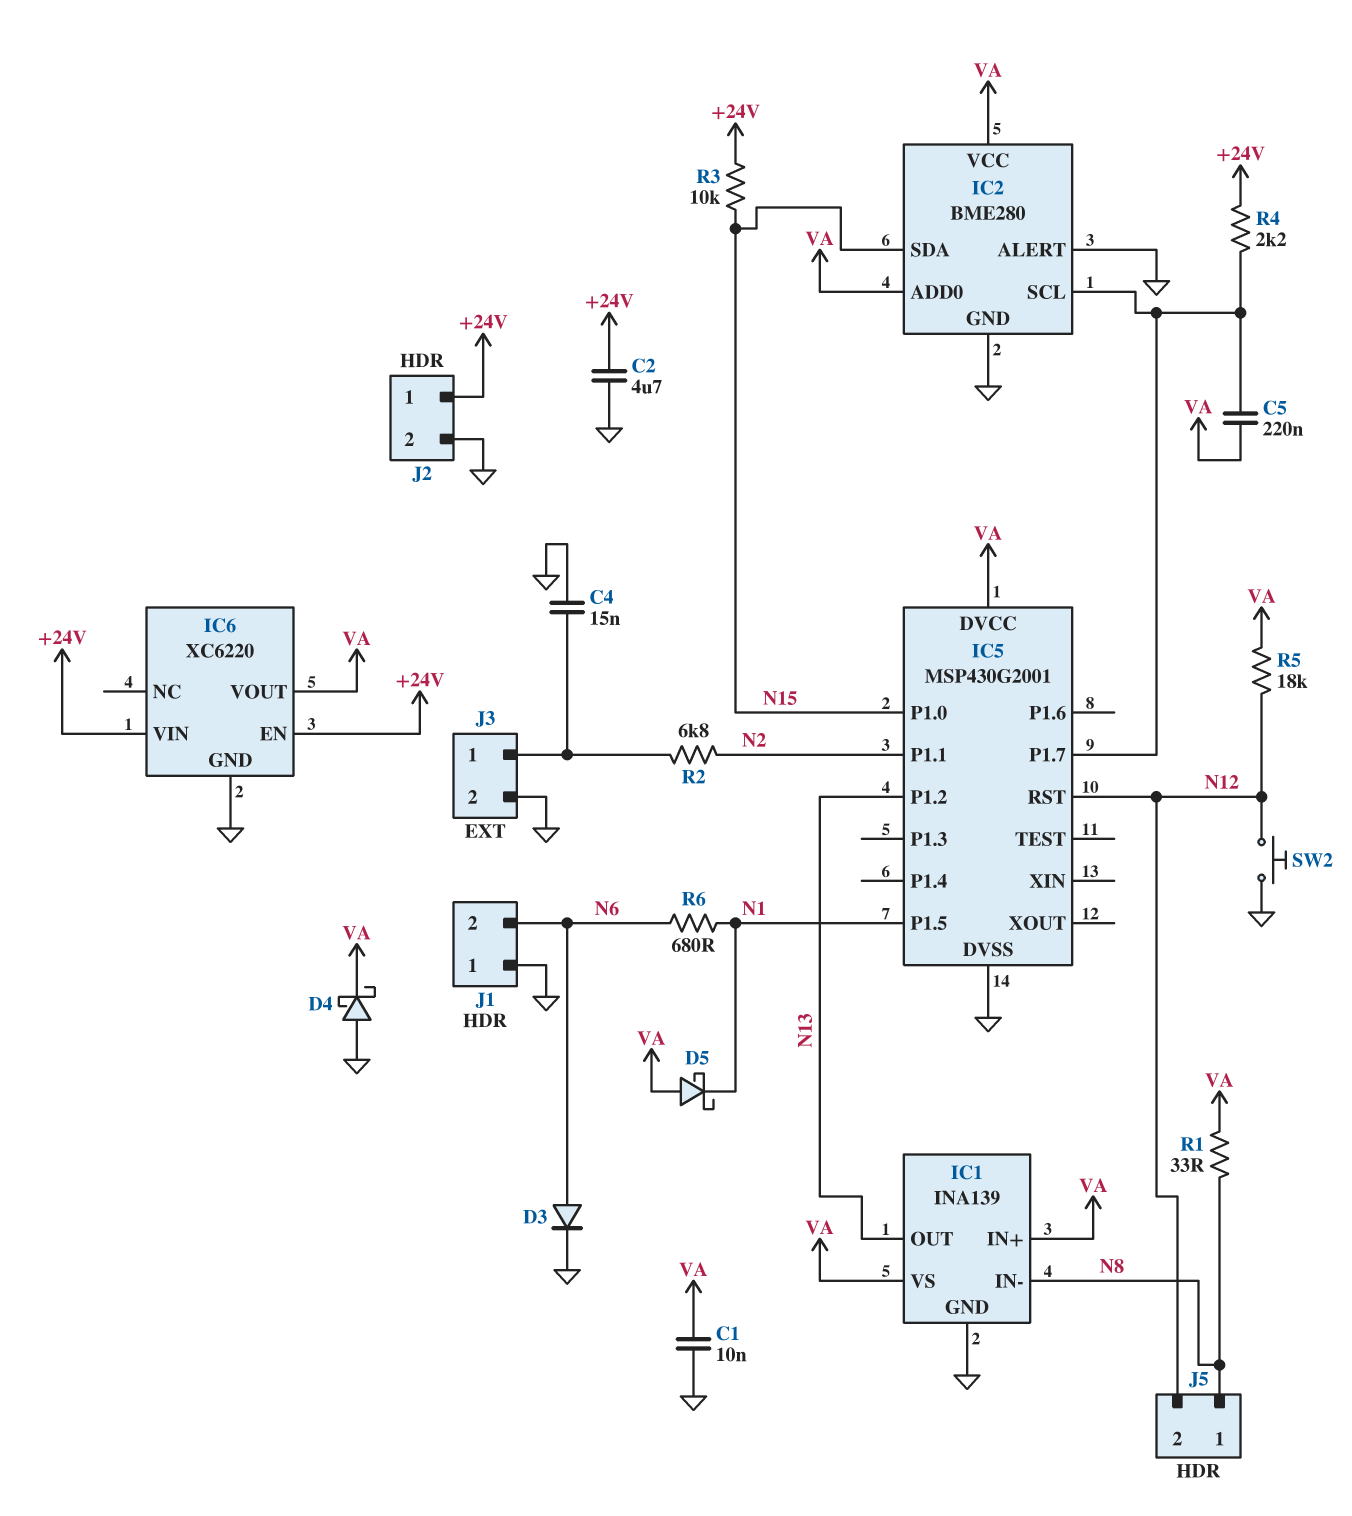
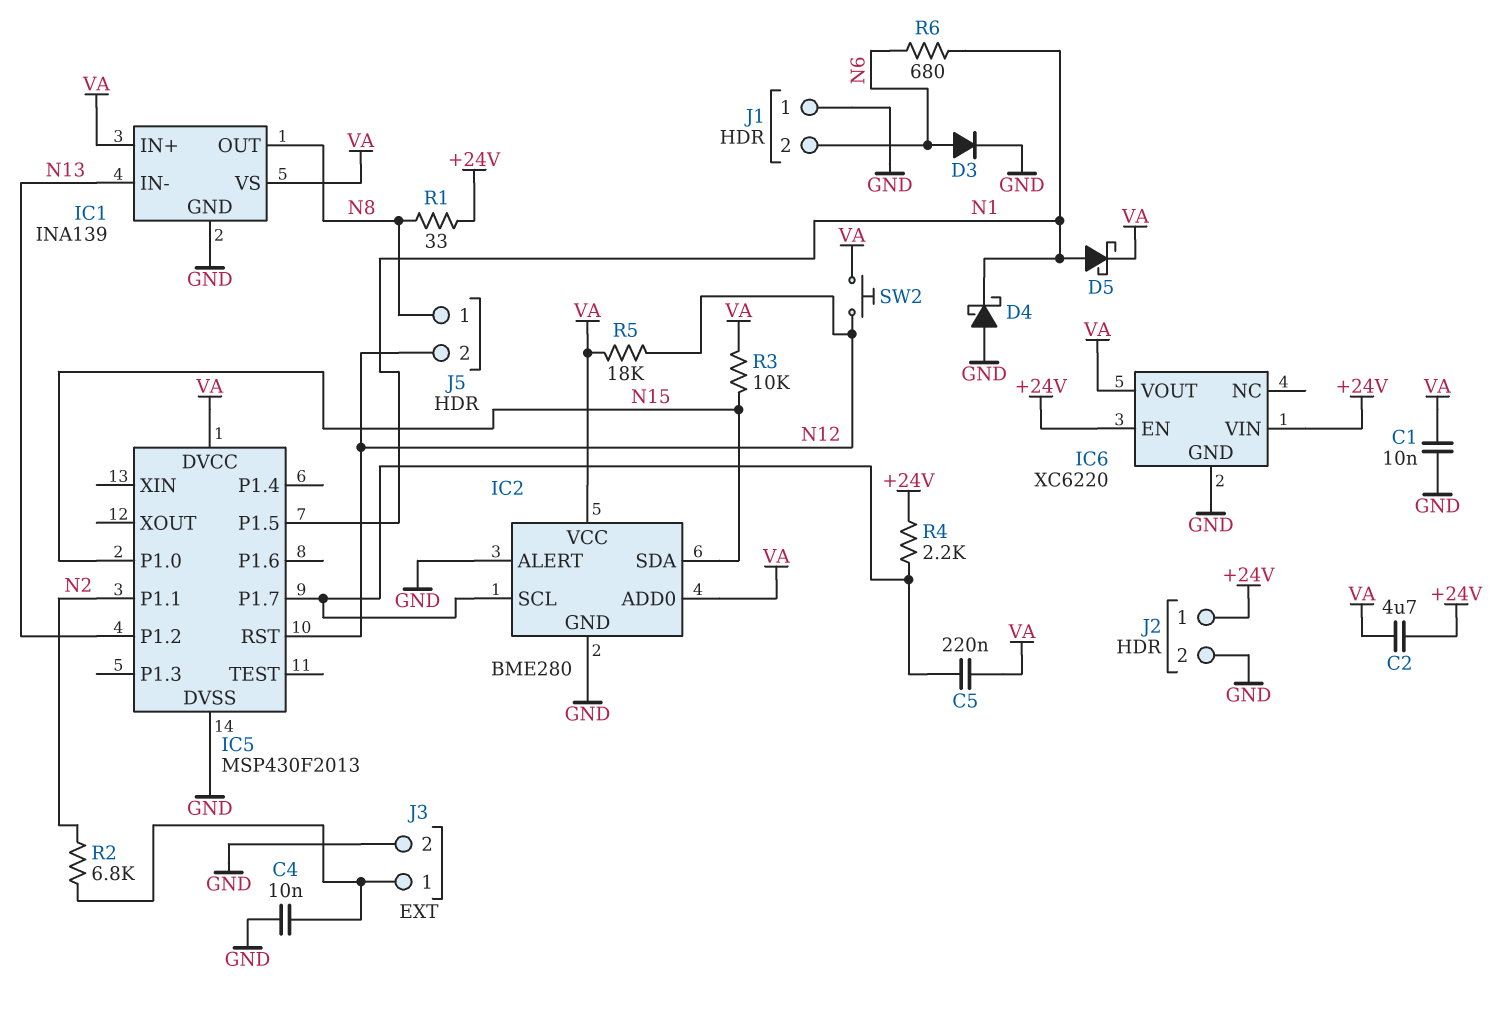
C2: 4.7uF (+24V, GND) -> 4.7uF (+24V, VA)
C4: 15nF (GND, J3/1) -> 10nF (GND, J3/1)
D4: schottky (A GND, K VA) -> schottky (A GND, K N1)
D5: schottky (A VA, K N1) -> schottky (A N1, K VA)
IC1 pin IN-: N8 -> N13
IC1 pin OUT: N13 -> N8
IC5: MSP430G2001 -> MSP430F2013
R1: 33 (N8, VA) -> 33 (+24V, N8)
R3: 10k (+24V, N15) -> 10k (N15, VA)
SW2: button (GND, N12) -> button (N12, VA)

